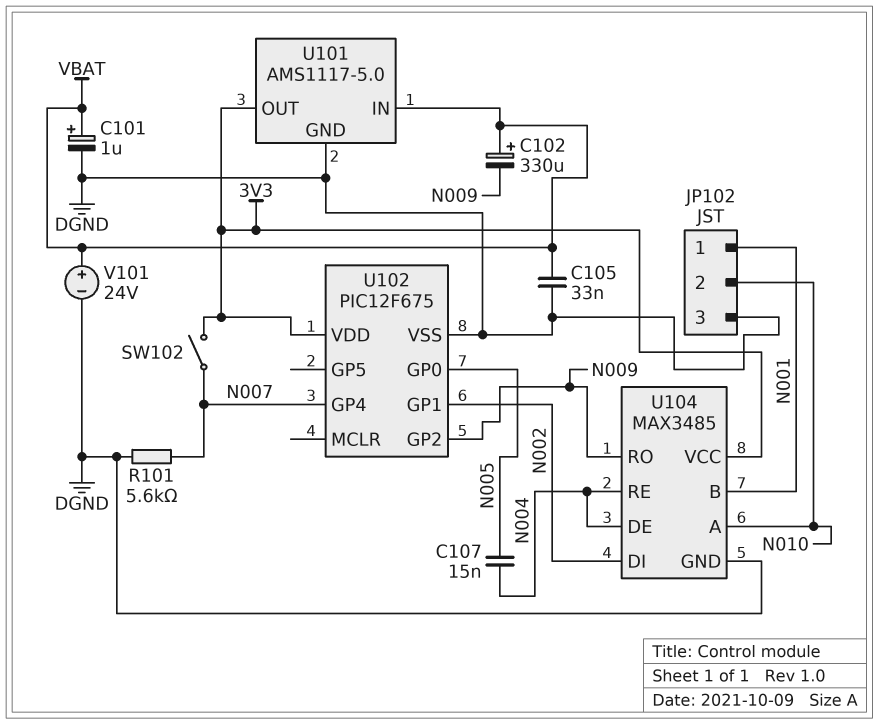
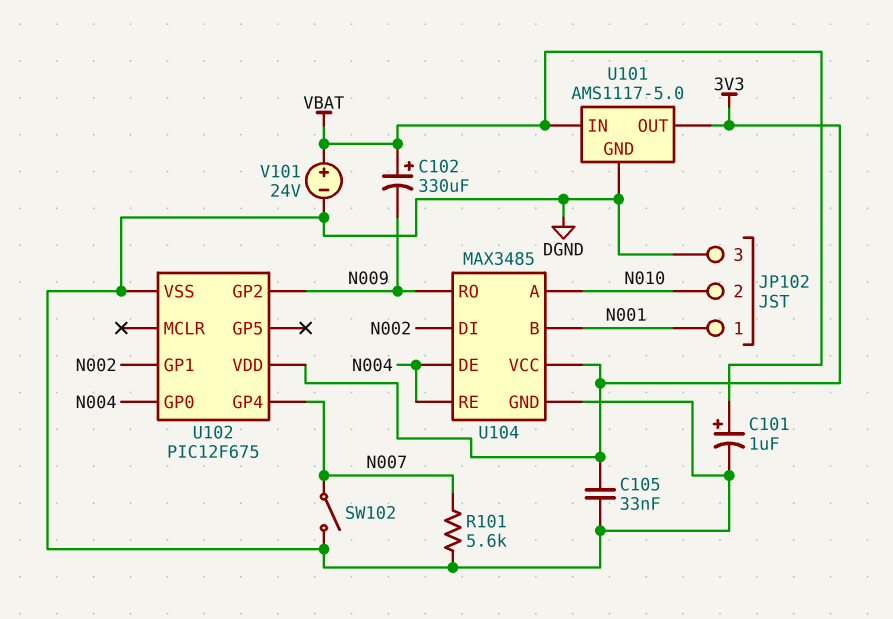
C105: 33nF (DGND, VBAT) -> 33nF (3V3, DGND)
C107: 15nF (N004, N005) -> none
SW102: switch (3V3, N007) -> switch (DGND, N007)
U102 pin GP0: N005 -> N004

